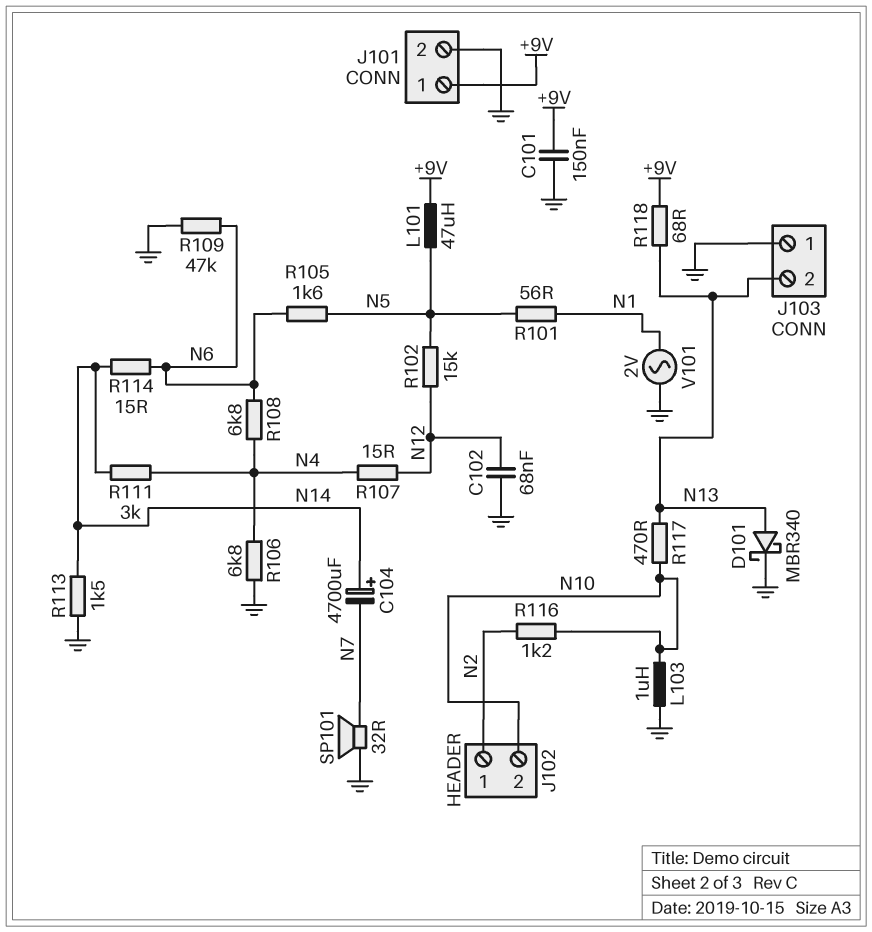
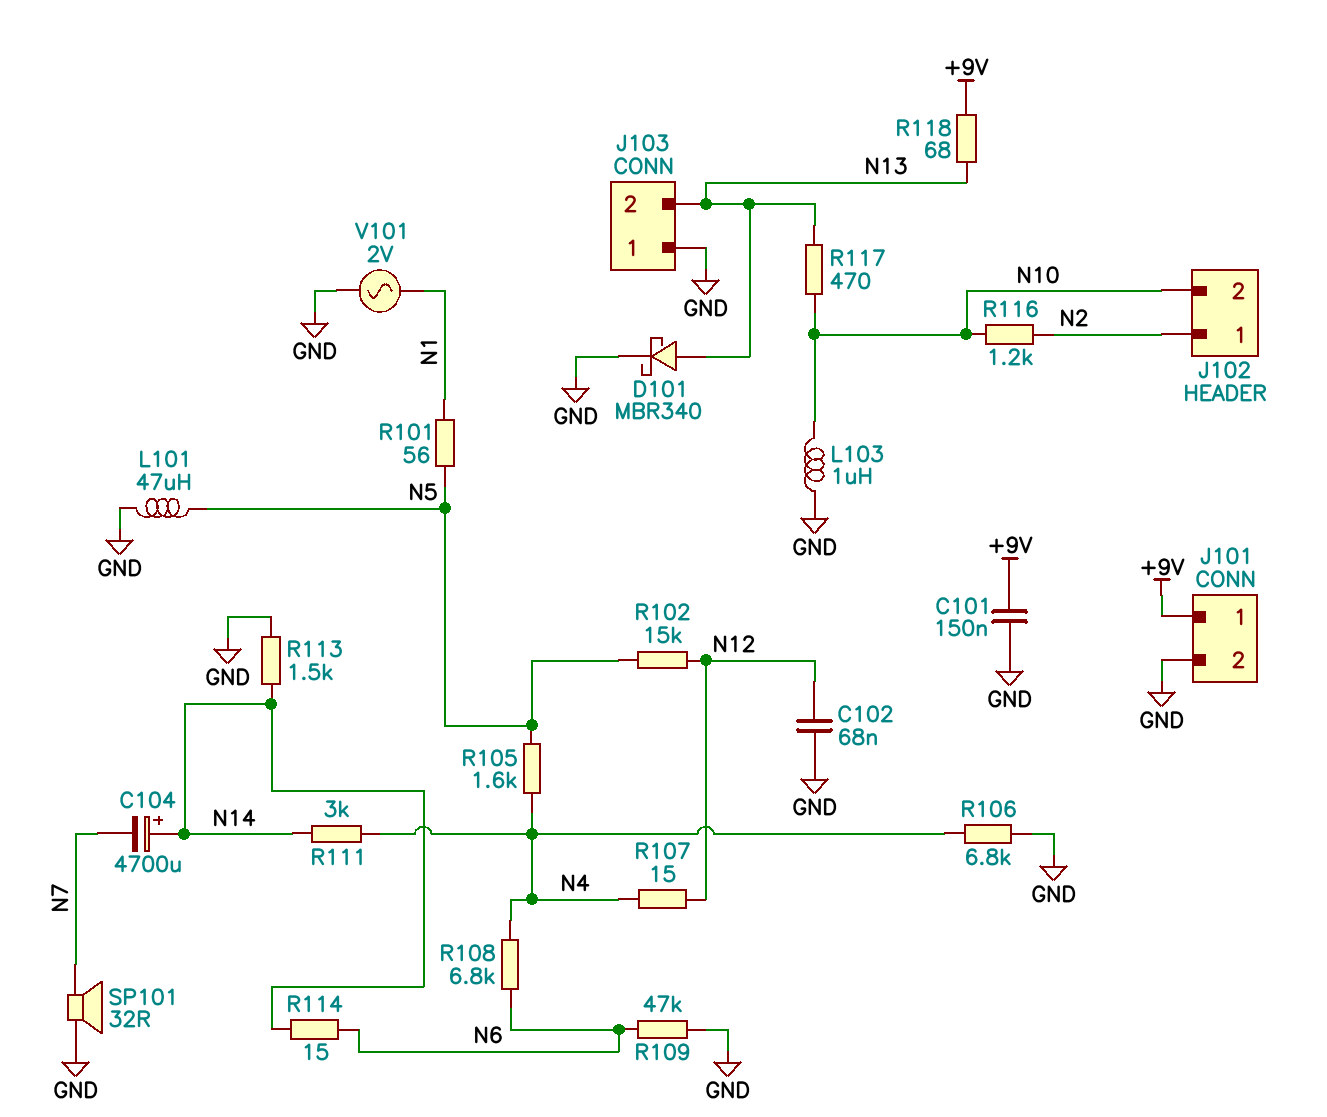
L101: 47uH (+9V, N5) -> 47uH (GND, N5)
R105: 1.6k (N5, N6) -> 1.6k (N4, N5)

